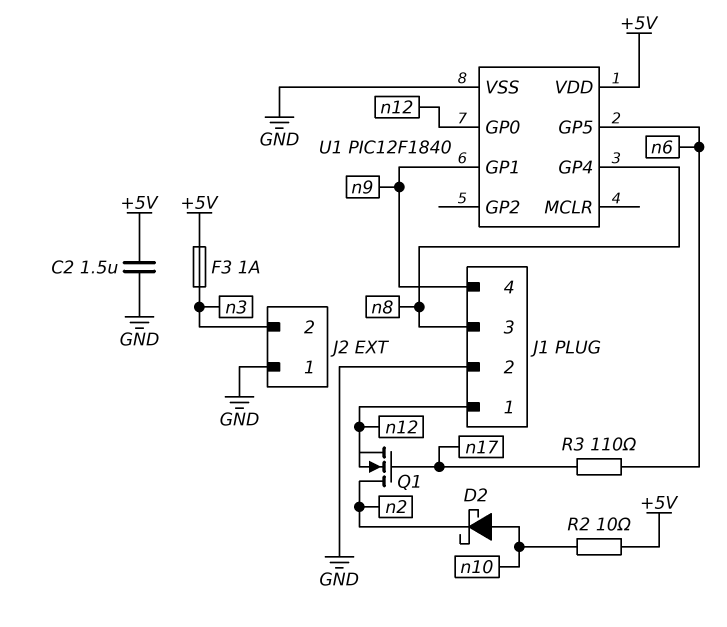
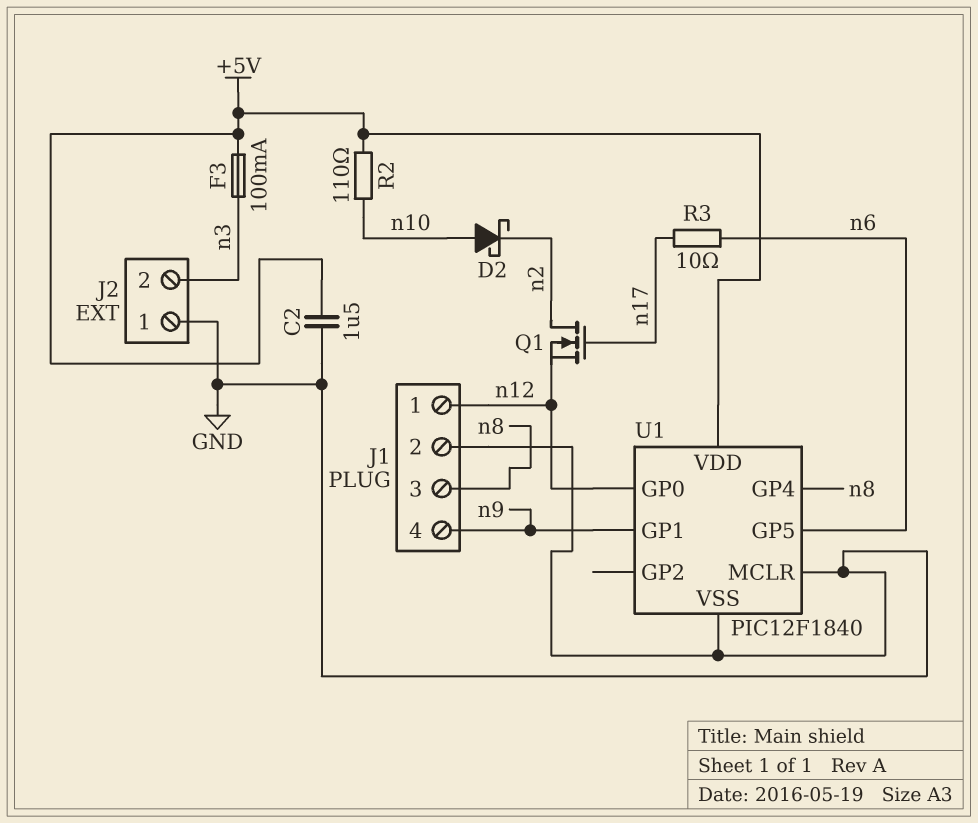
F3: 1A (+5V, n3) -> 100mA (+5V, n3)
R2: 10 (+5V, n10) -> 110 (+5V, n10)
R3: 110 (n6, n17) -> 10 (n6, n17)
U1 pin MCLR: none -> GND

